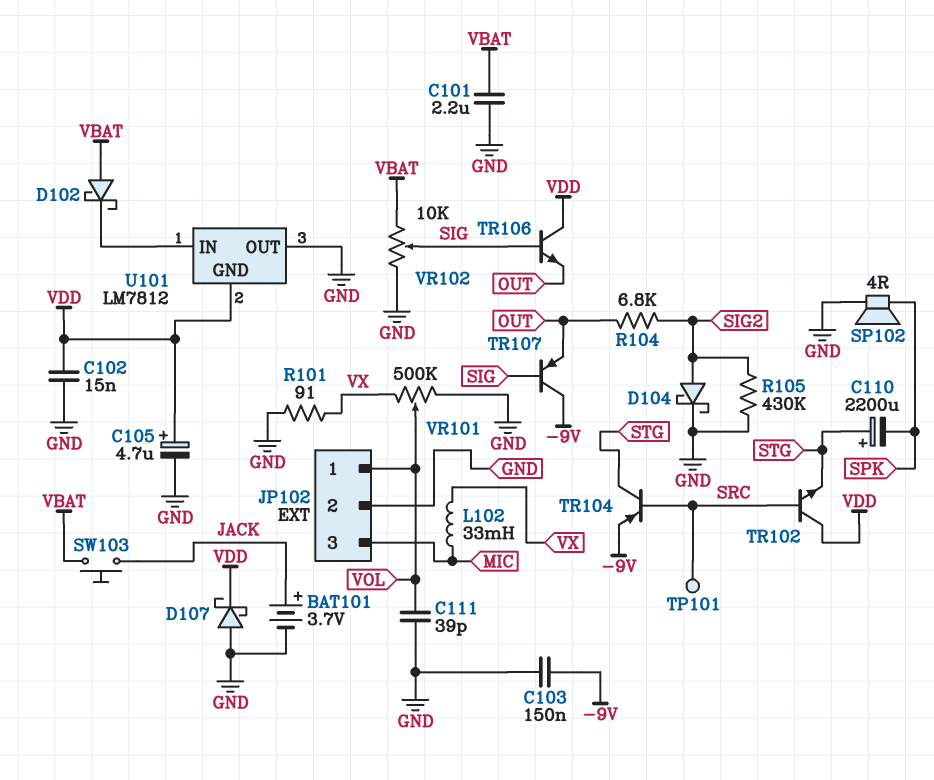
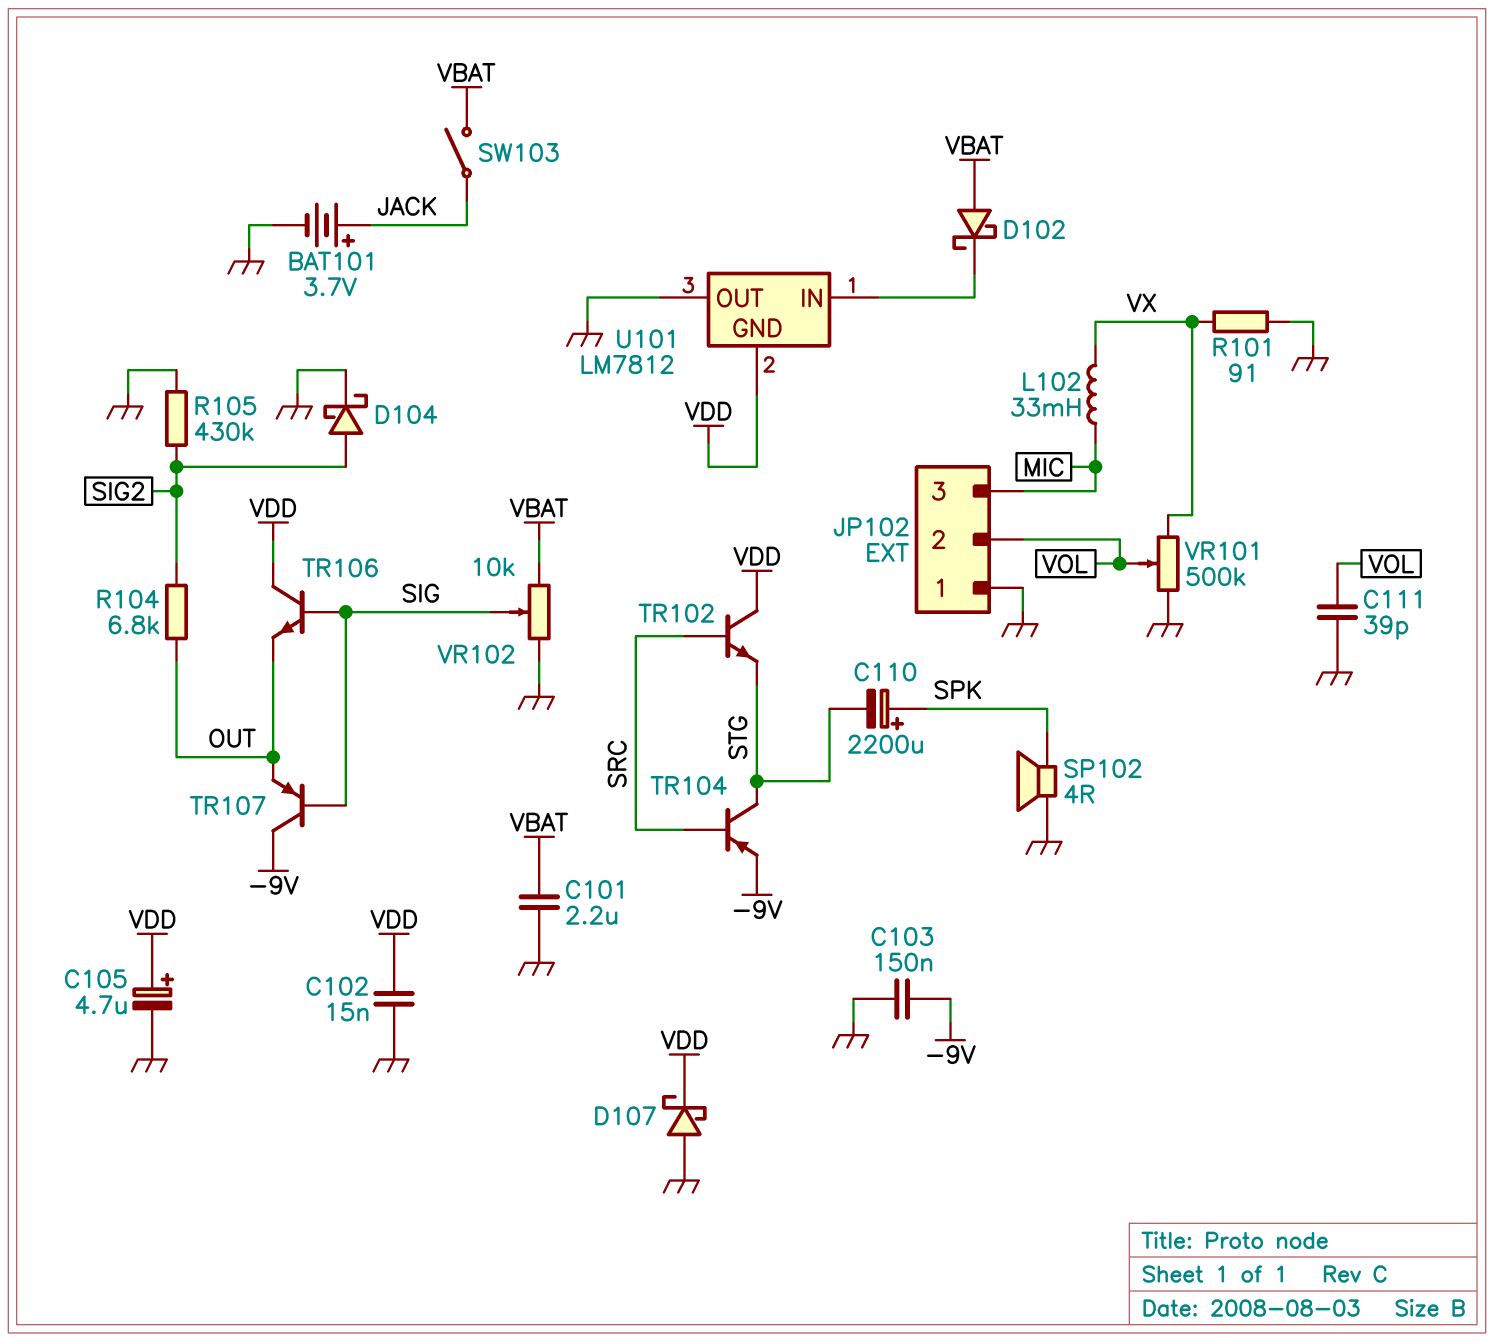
C110: 2200uF (plus STG, minus SPK) -> 2200uF (plus SPK, minus STG)
JP102 pin 1: VOL -> GND
JP102 pin 2: GND -> VOL
SW103: button (JACK, VBAT) -> switch (JACK, VBAT)
TP101: test point (SRC) -> none

